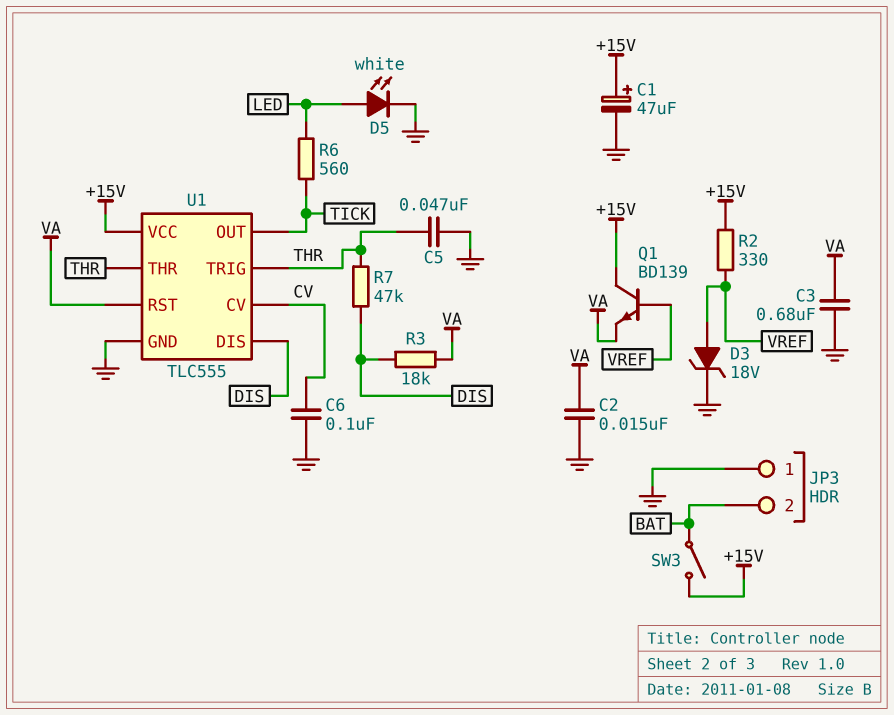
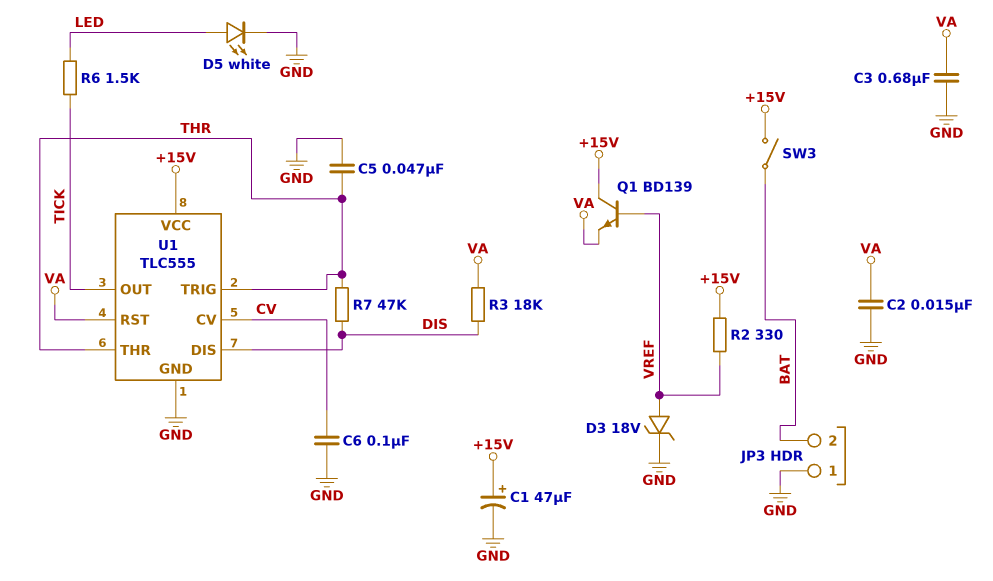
R6: 560 (LED, TICK) -> 1.5k (LED, TICK)

